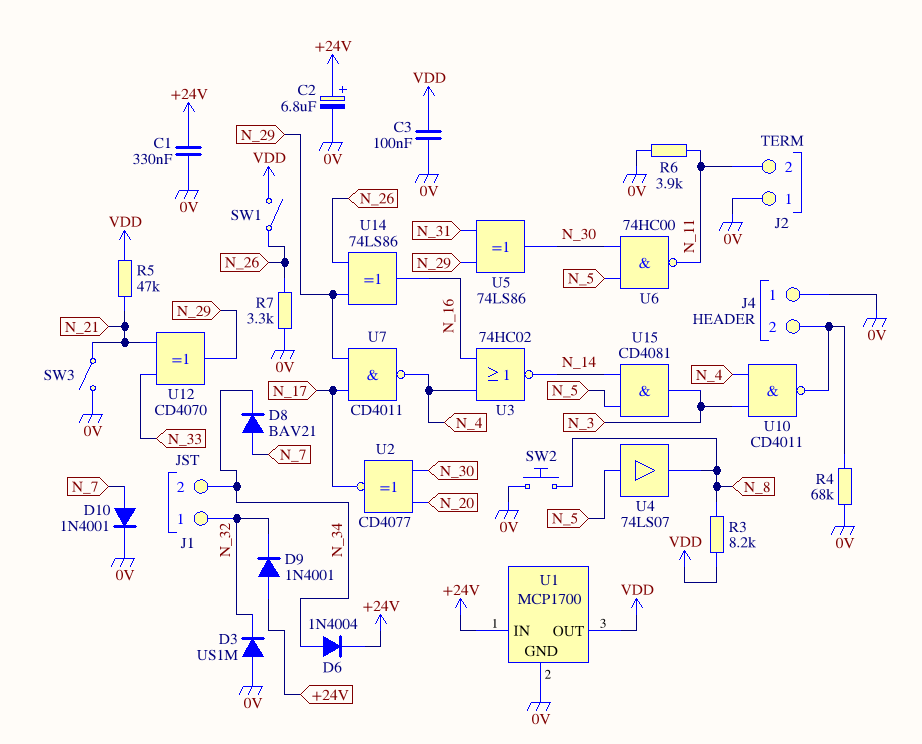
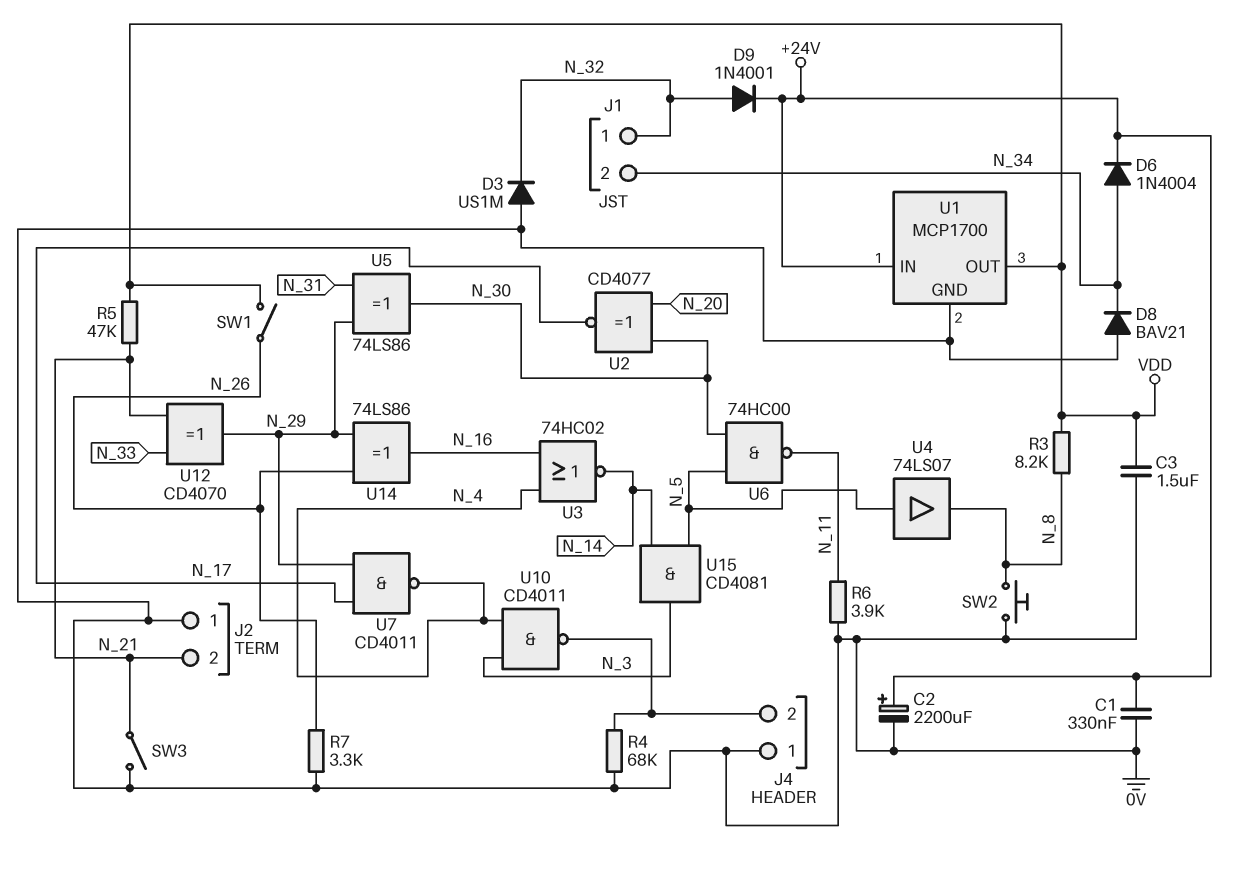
C2: 6.8uF (plus +24V, minus 0V) -> 2200uF (plus +24V, minus 0V)
C3: 100nF (0V, VDD) -> 1.5uF (0V, VDD)
D8: diode BAV21 (A N_7, K N_34) -> diode BAV21 (A 0V, K N_34)
D9: diode 1N4001 (A +24V, K N_32) -> diode 1N4001 (A N_32, K +24V)
D10: diode 1N4001 (A N_7, K 0V) -> none
J2 pin 2: N_11 -> N_21

